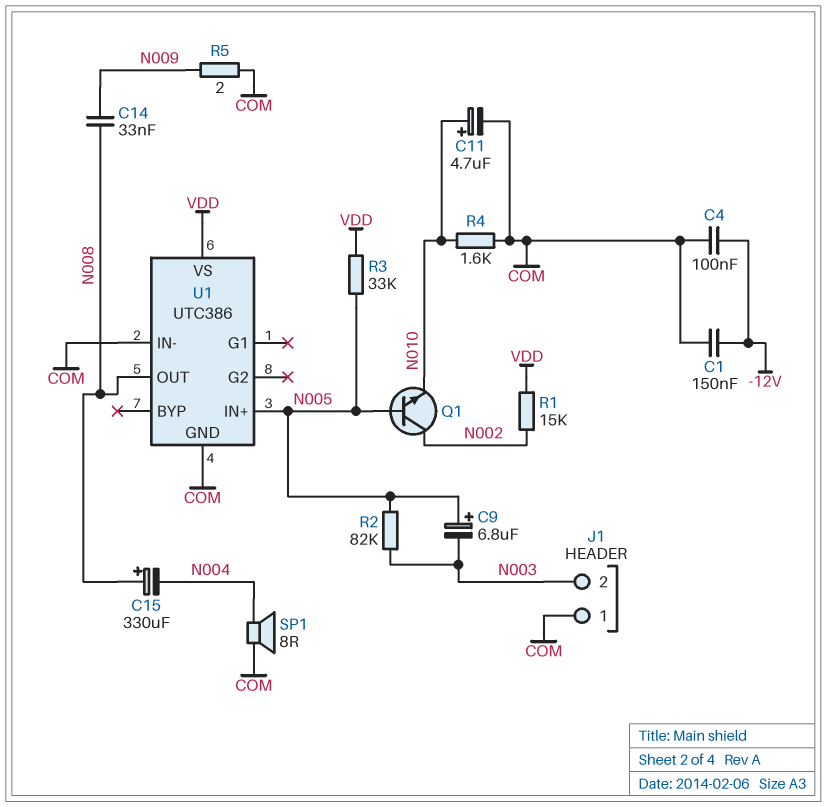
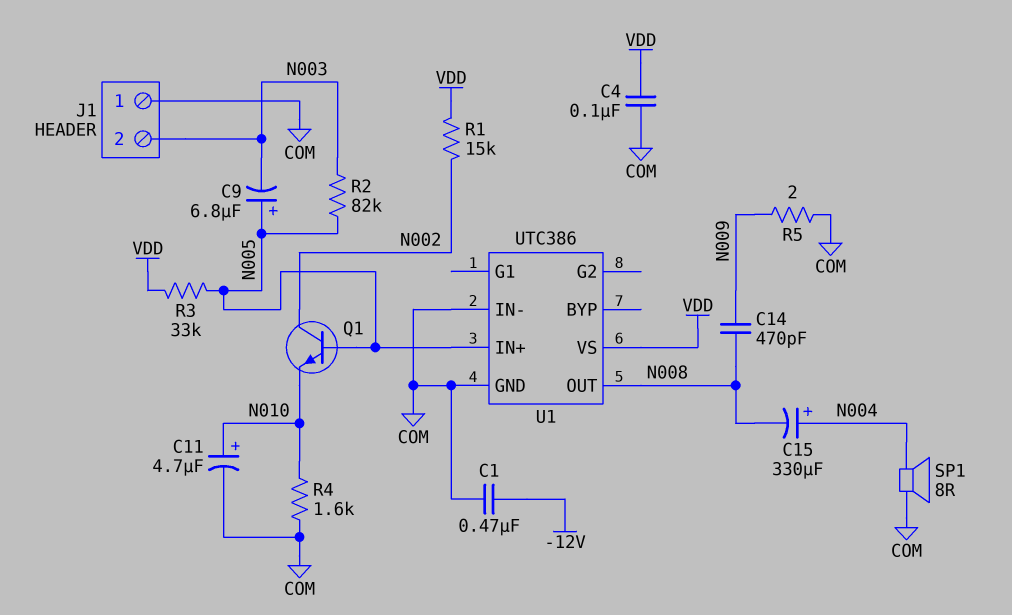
C1: 150nF (-12V, COM) -> 470nF (-12V, COM)
C4: 100nF (-12V, COM) -> 100nF (COM, VDD)
C14: 33nF (N008, N009) -> 470pF (N008, N009)
C15: 330uF (plus N008, minus N004) -> 330uF (plus N004, minus N008)

